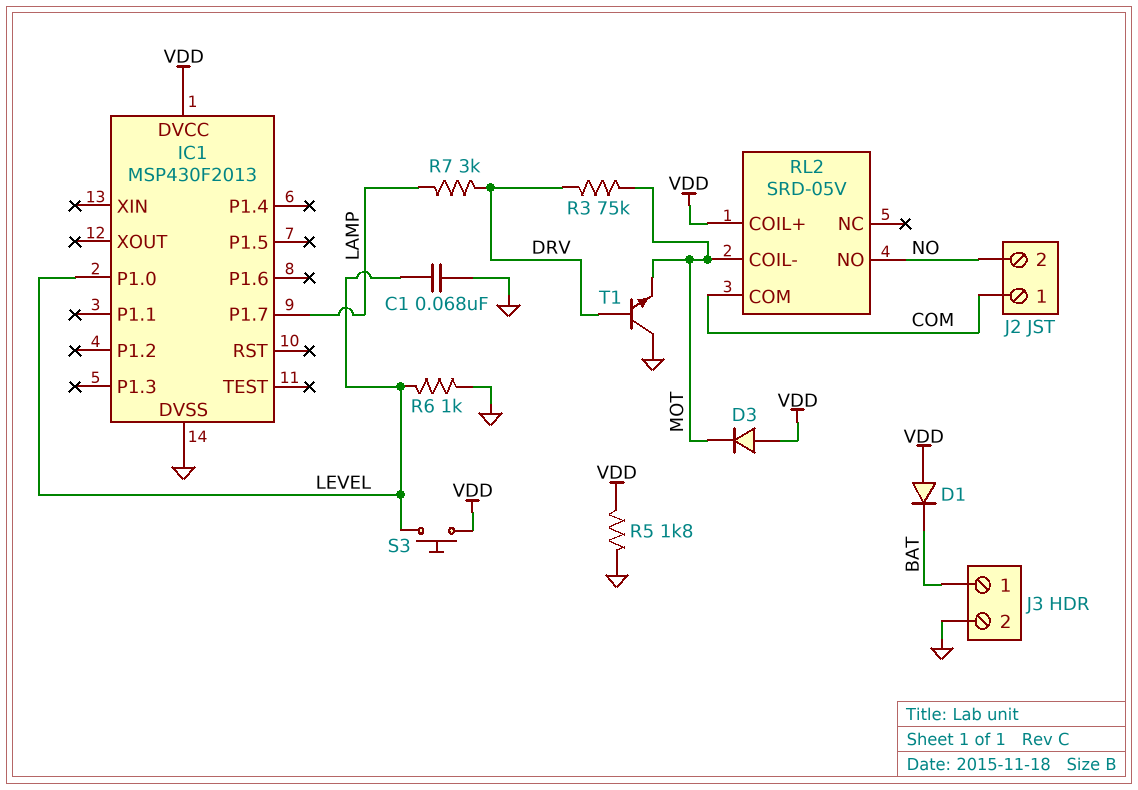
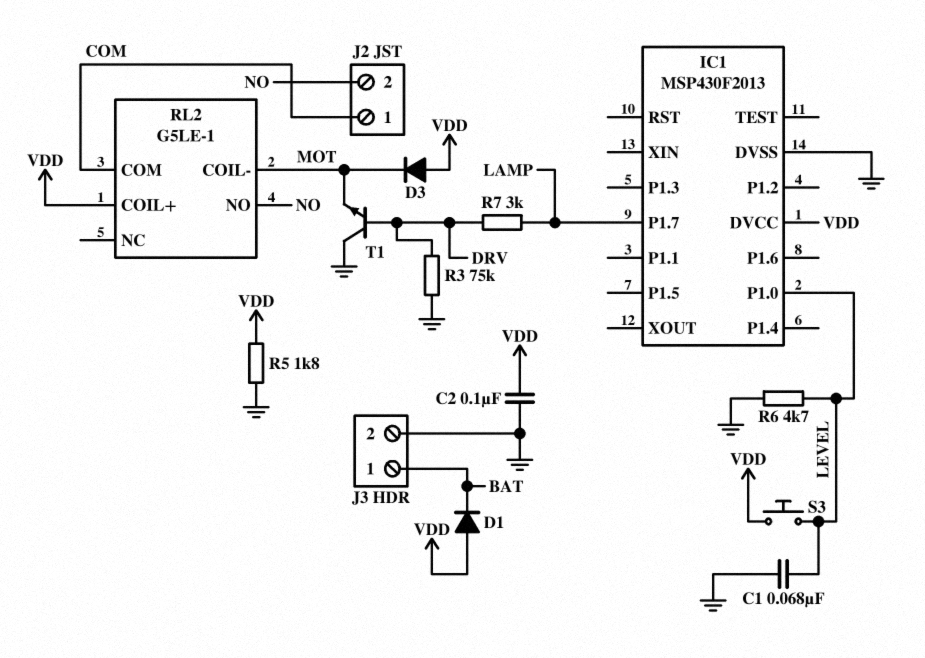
C2: none -> 100nF (GND, VDD)
R3: 75k (DRV, MOT) -> 75k (DRV, GND)
R6: 1k (GND, LEVEL) -> 4.7k (GND, LEVEL)
RL2: SRD-05V -> G5LE-1

